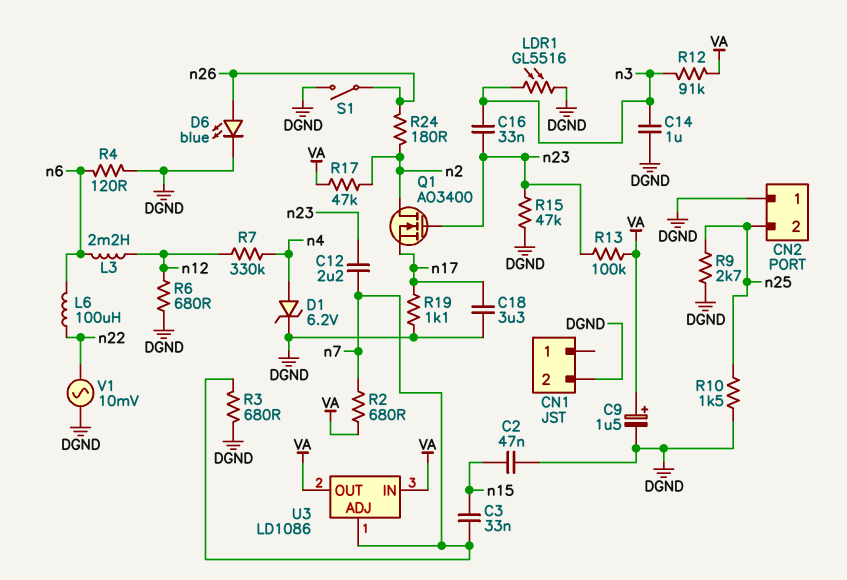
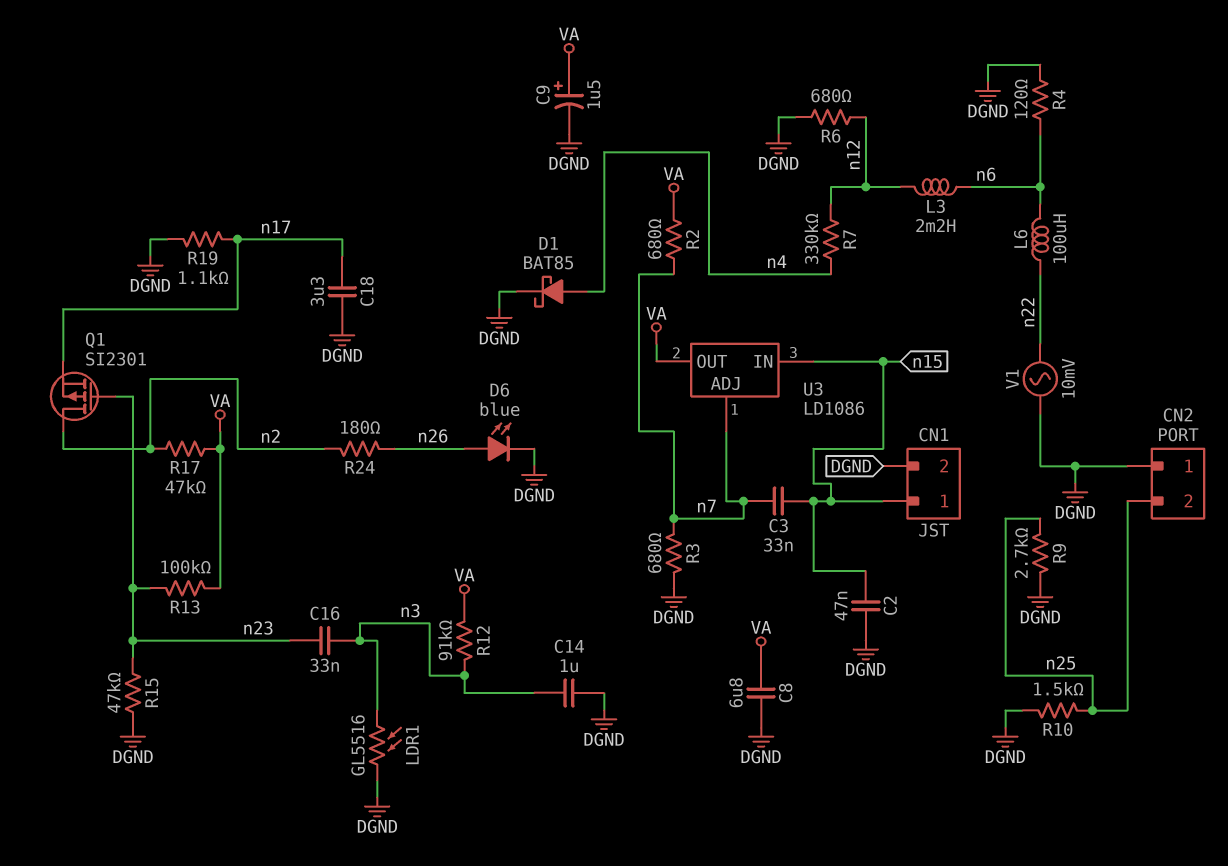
C8: none -> 6.8uF (DGND, VA)
C12: 2.2uF (n7, n23) -> none
CN1 pin 1: none -> n15
D1: zener 6.2V (A n4, K DGND) -> schottky BAT85 (A n4, K DGND)
Q1: NMOS AO3400 (G n23, D n2, S n17) -> PMOS SI2301 (G n23, D n2, S n17)
S1: switch (DGND, n26) -> none
U3 pin IN: VA -> n15

